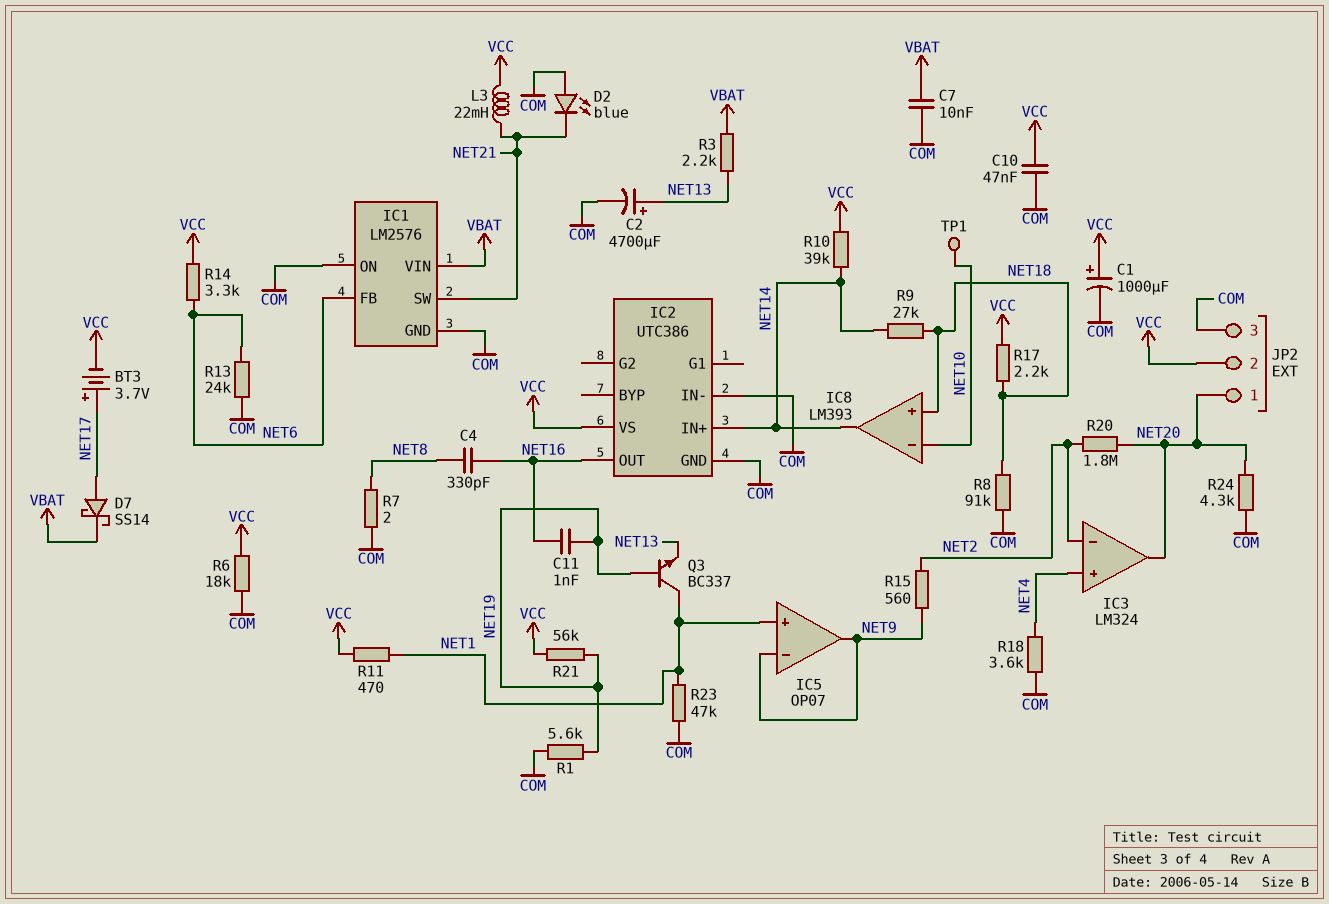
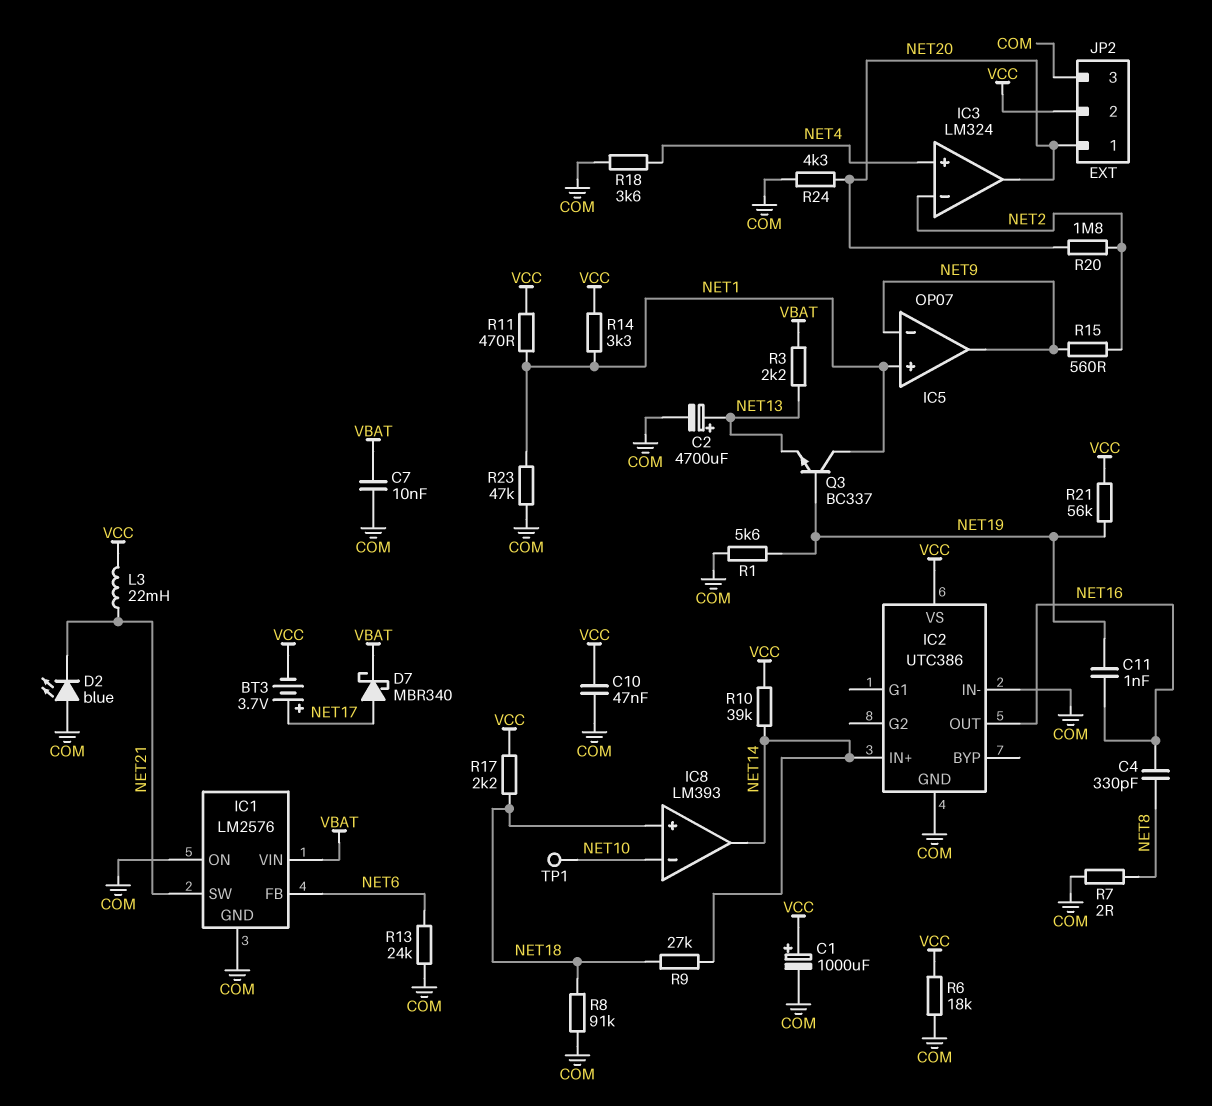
D7: schottky SS14 (A NET17, K VBAT) -> schottky MBR340 (A NET17, K VBAT)
R14: 3.3k (NET6, VCC) -> 3.3k (NET1, VCC)

